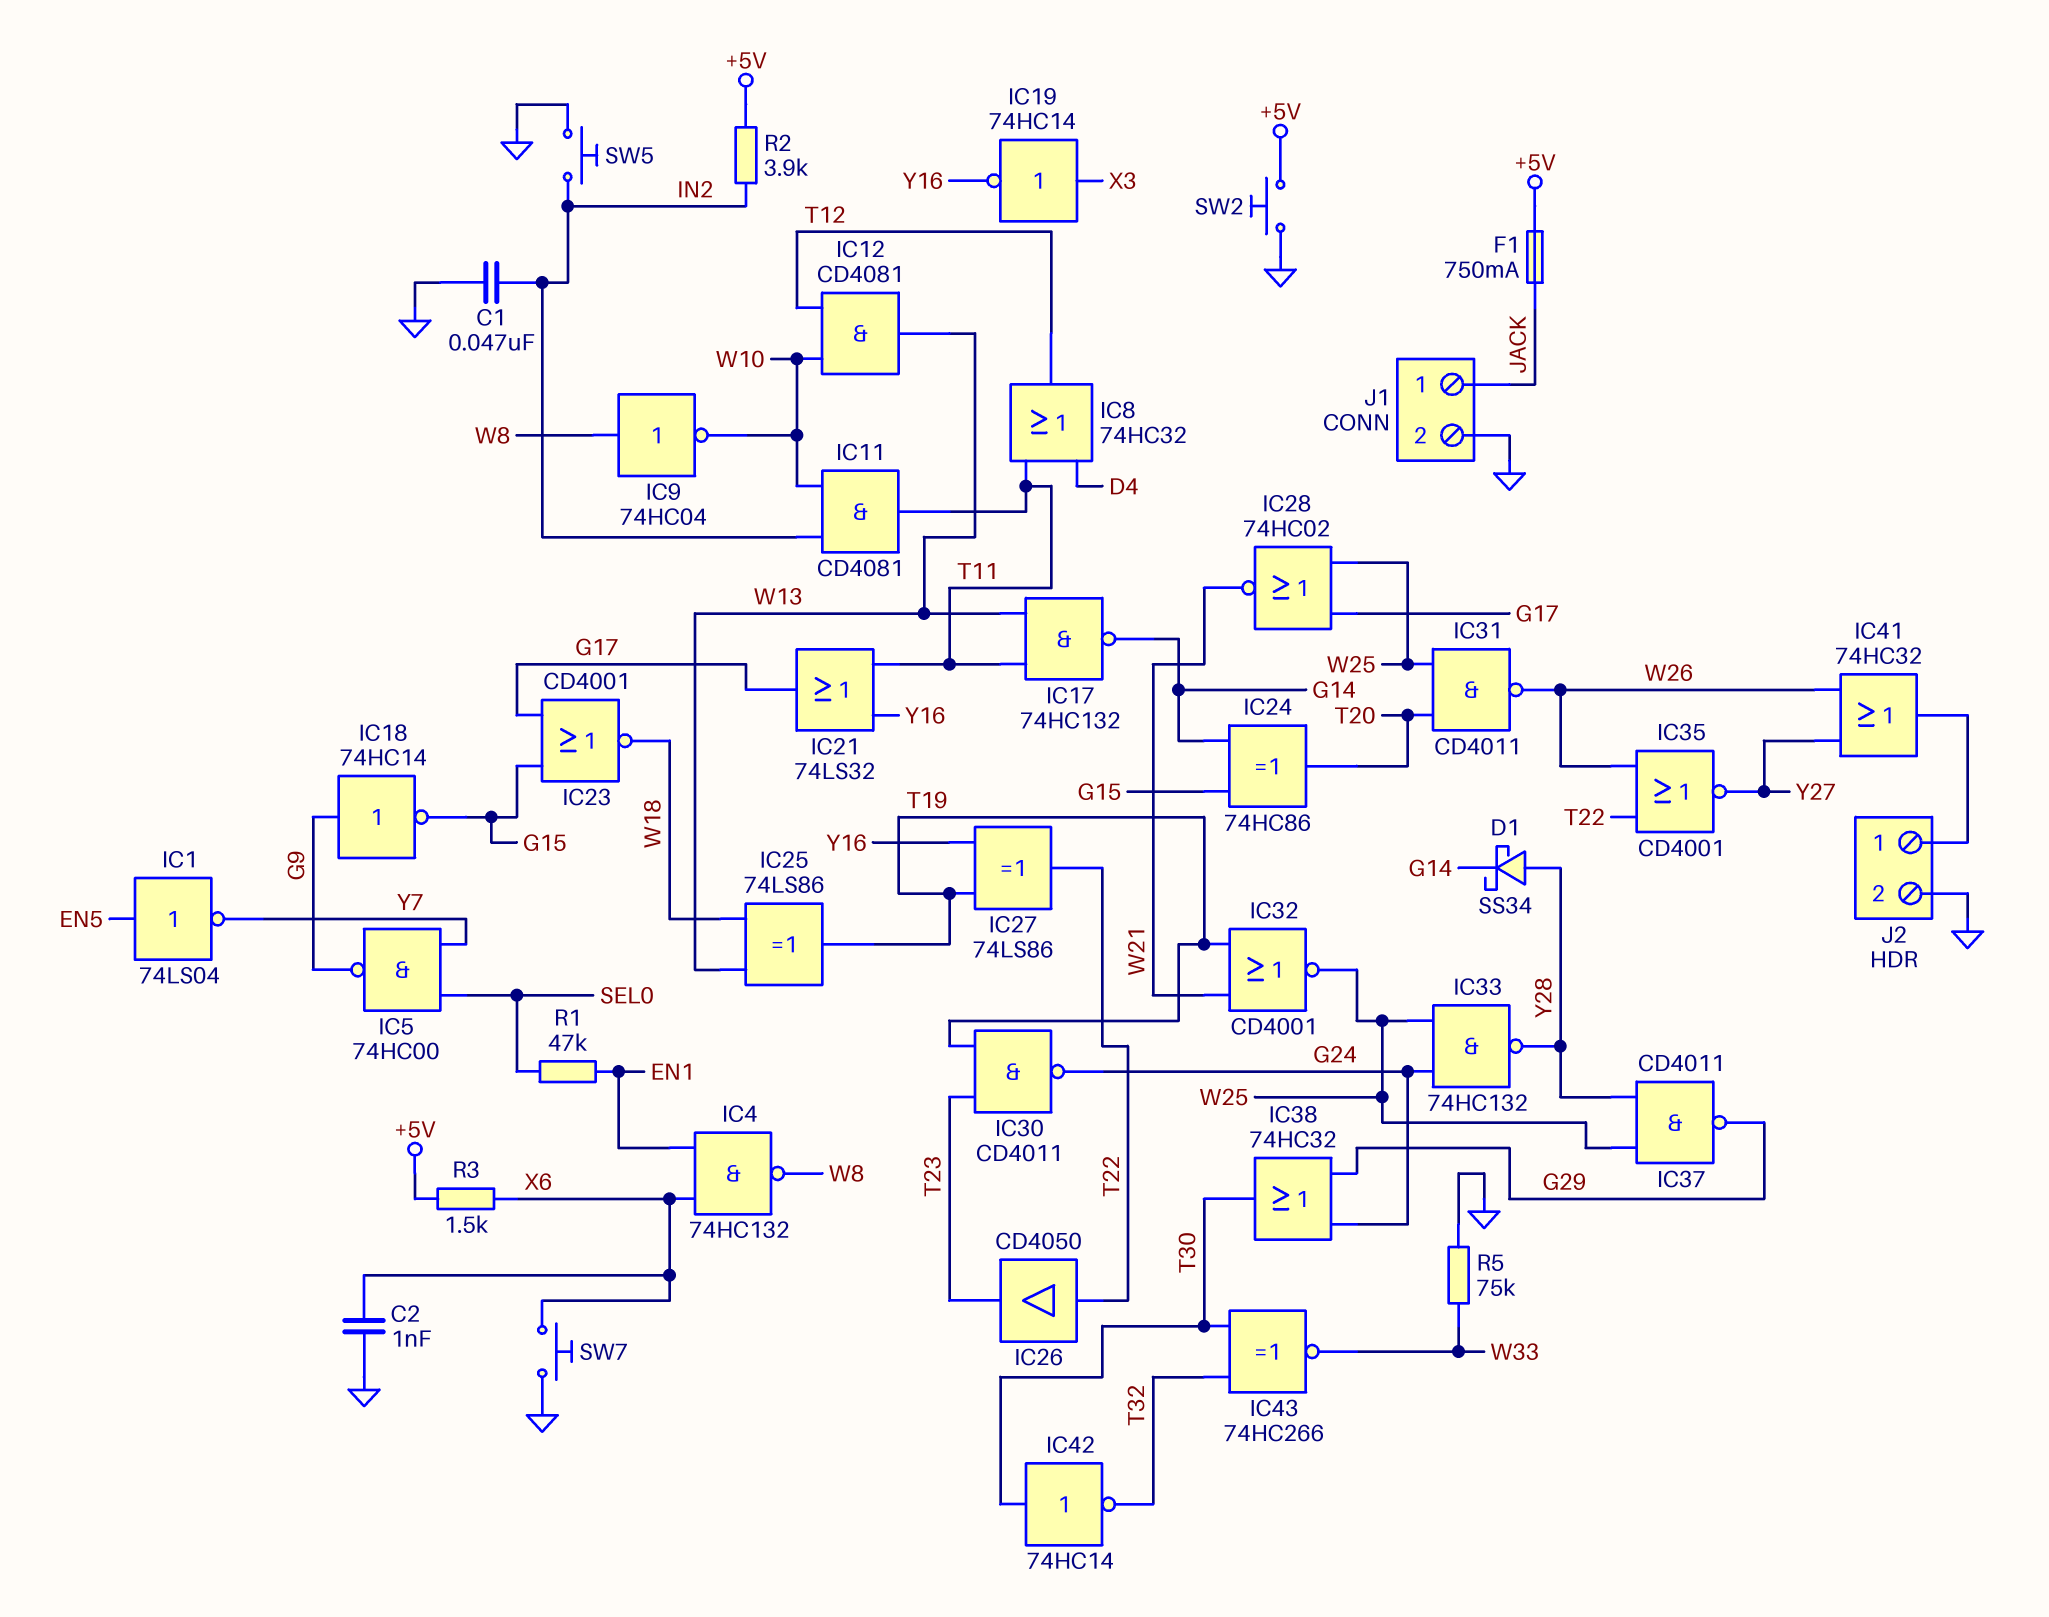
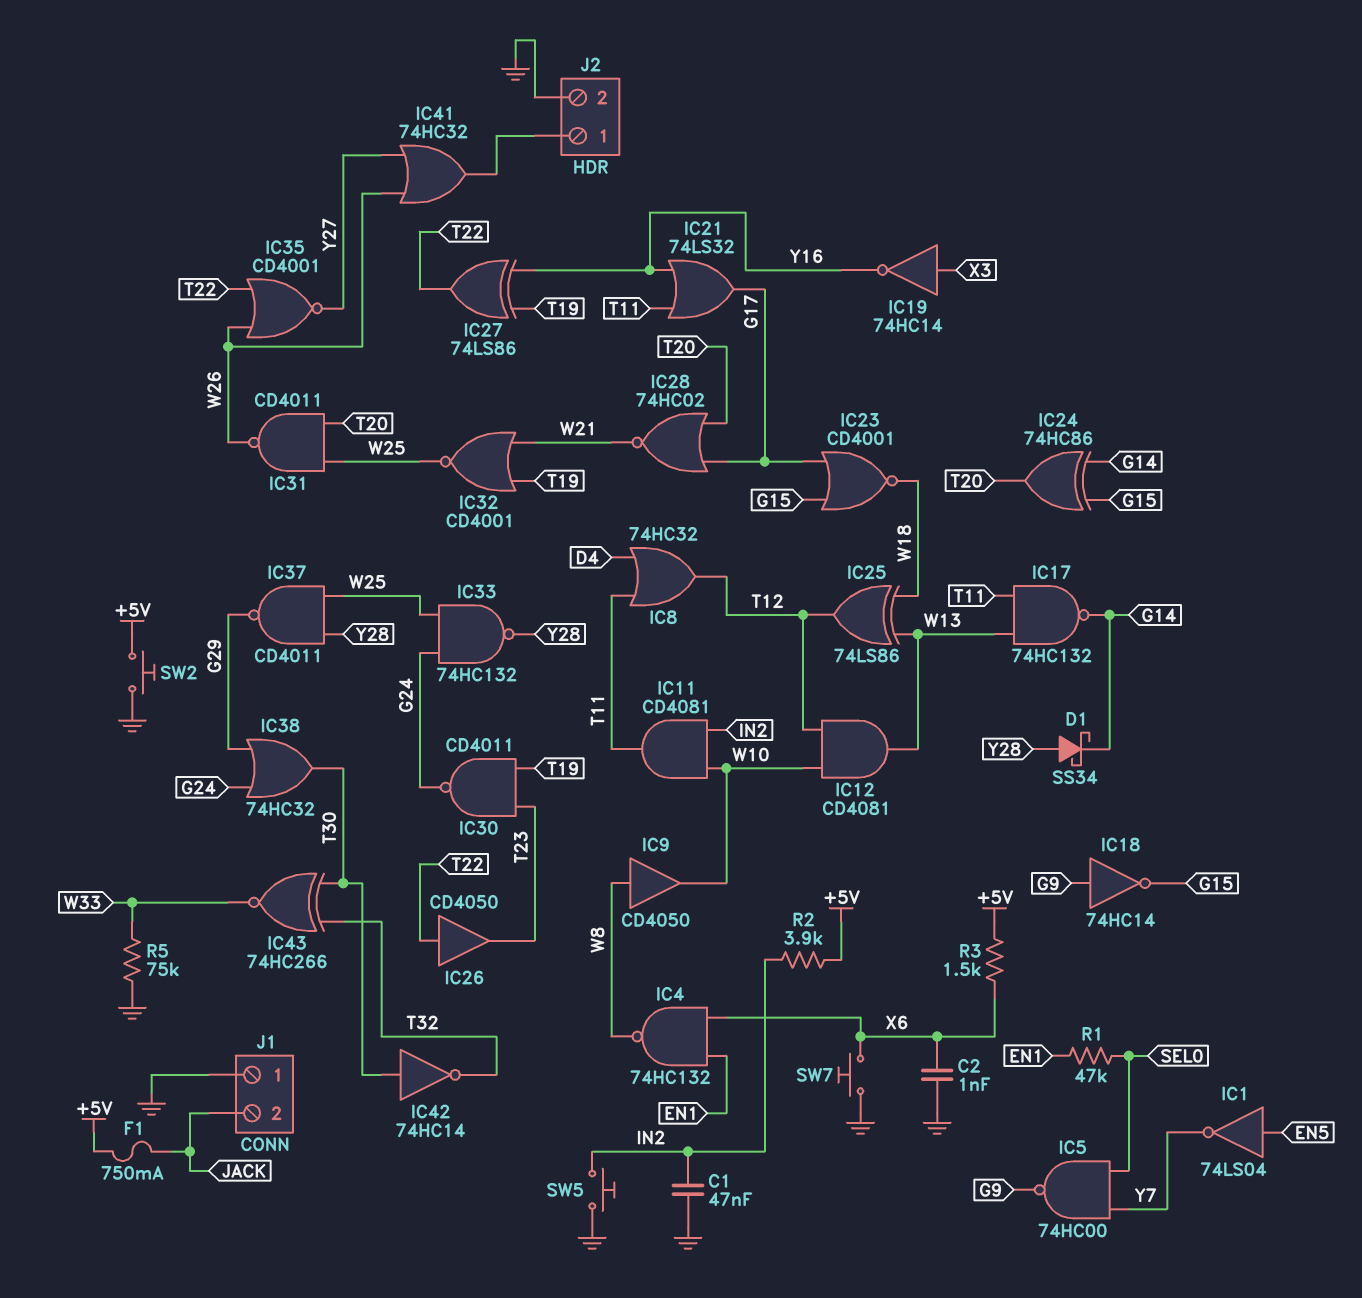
IC9: NOT 74HC04 (in W8, out W10) -> buffer CD4050 (in W8, out W10)
IC25: XOR 74LS86 (in W13, in W18, out T19) -> XOR 74LS86 (in W13, in W18, out T12)
IC28: NOR 74HC02 (in G17, in W25, out W21) -> NOR 74HC02 (in G17, in T20, out W21)
J1 pin 1: JACK -> GND
J1 pin 2: GND -> JACK

